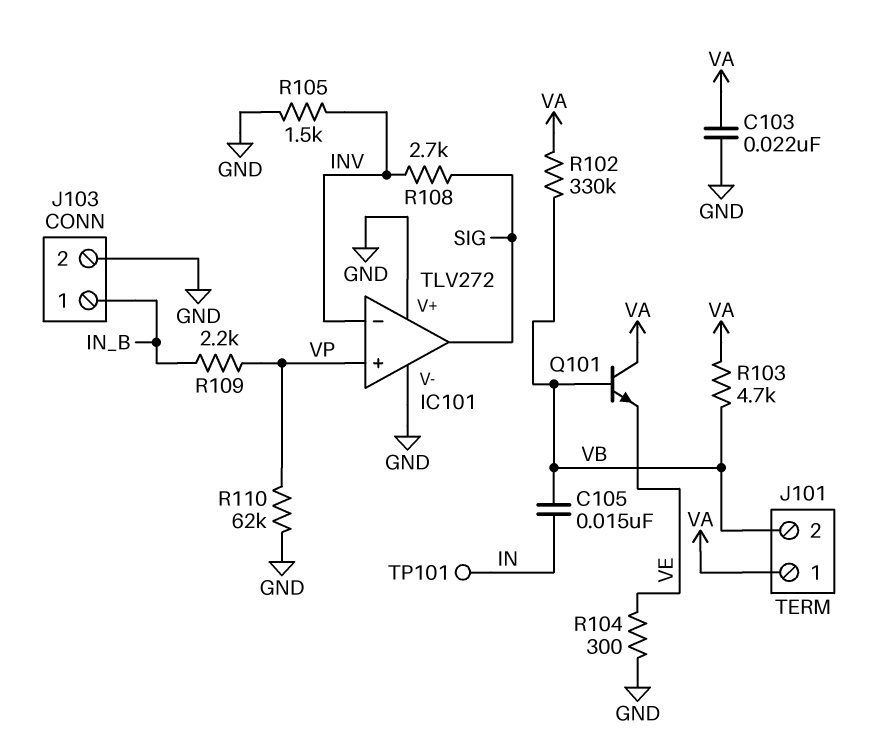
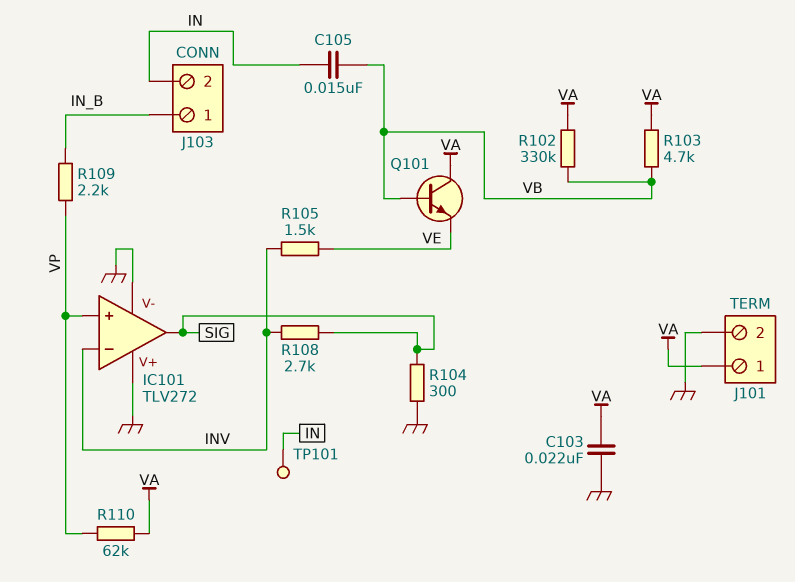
J101 pin 2: VB -> GND
J103 pin 2: GND -> IN
R104: 300 (GND, VE) -> 300 (GND, SIG)
R105: 1.5k (GND, INV) -> 1.5k (INV, VE)
R110: 62k (GND, VP) -> 62k (VA, VP)

